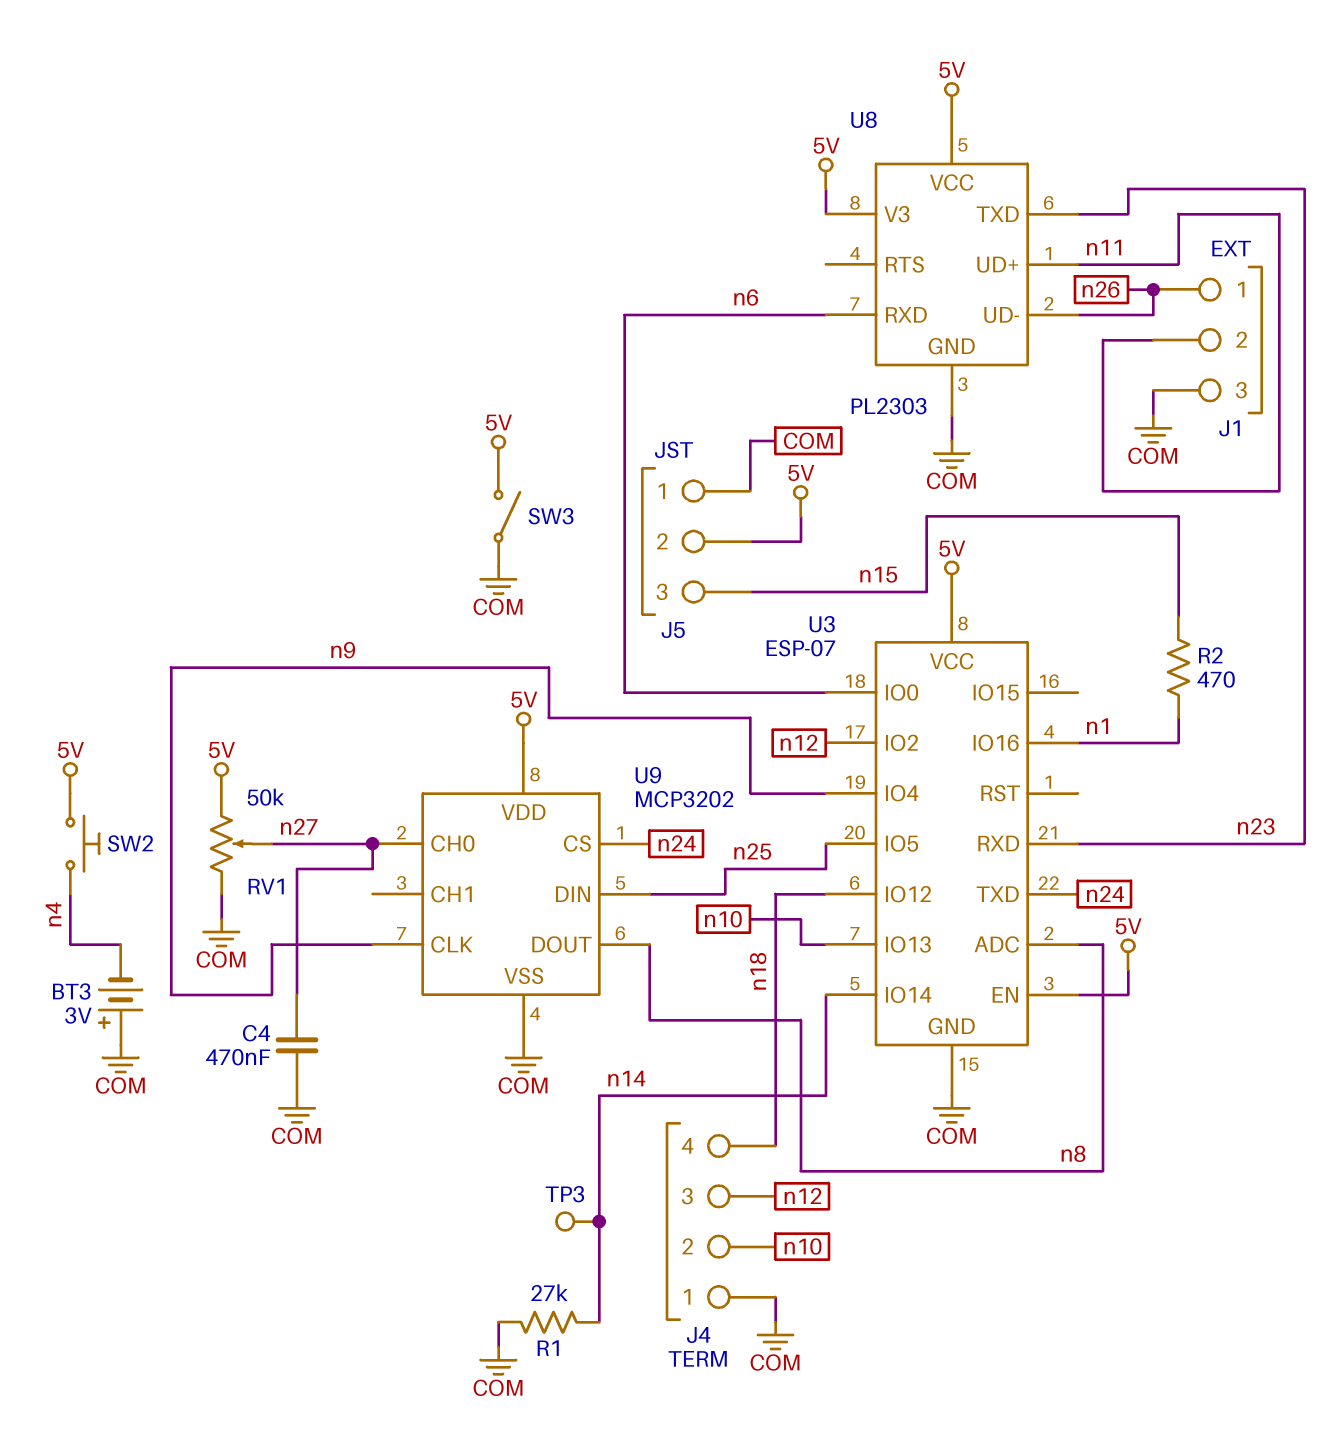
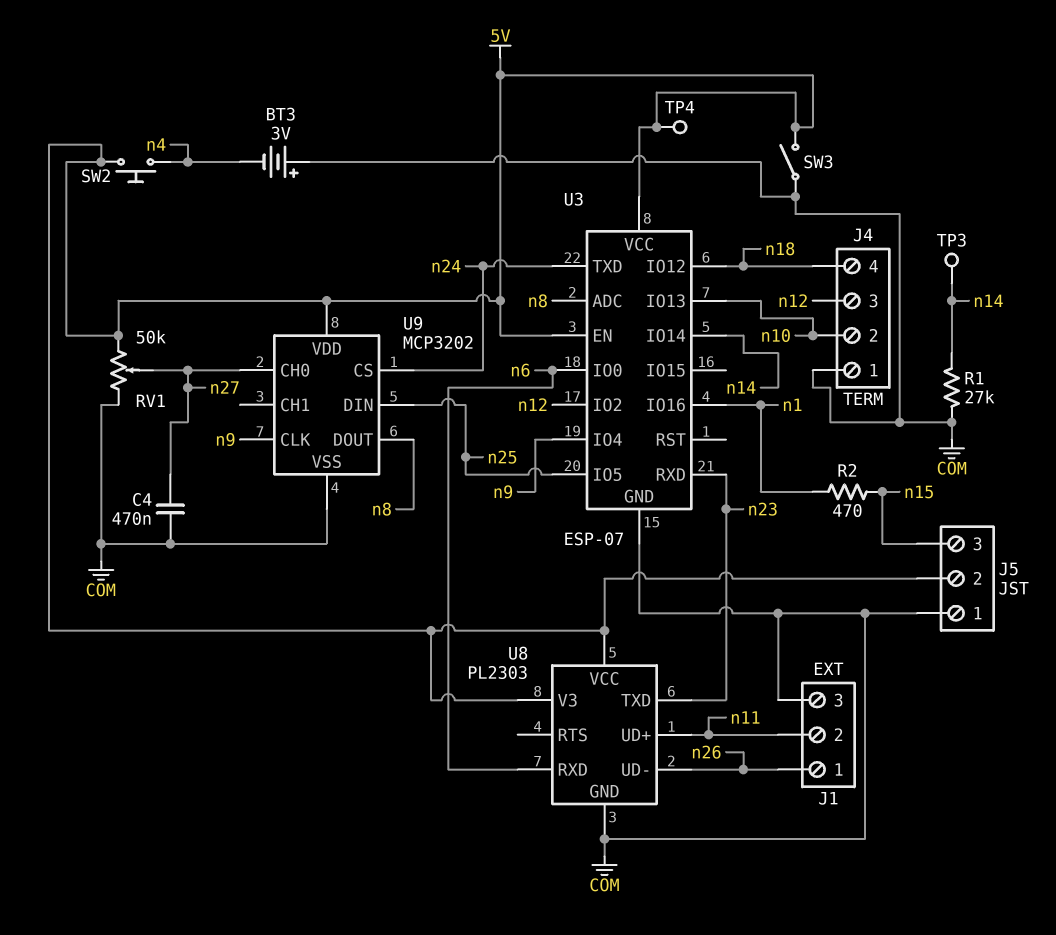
TP4: none -> test point (5V)

